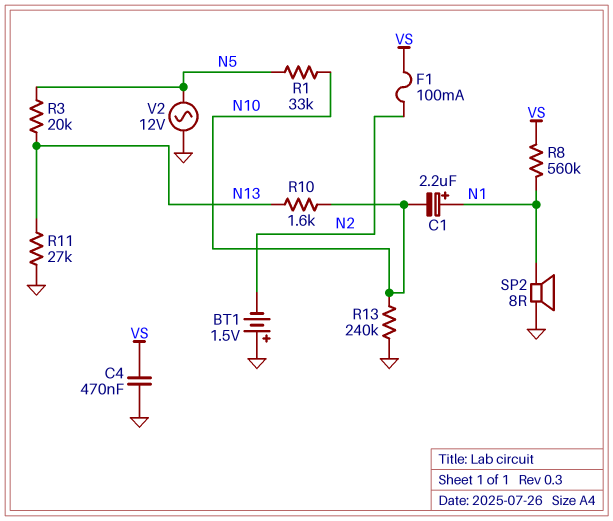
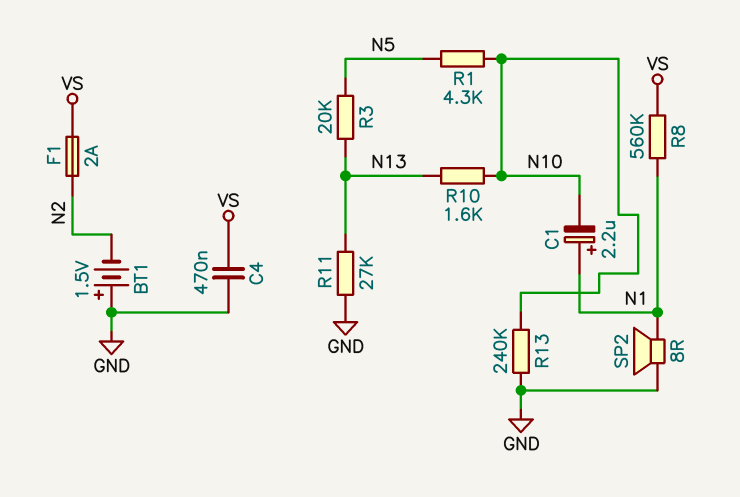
F1: 100mA (N2, VS) -> 2A (N2, VS)
R1: 33k (N5, N10) -> 4.3k (N5, N10)
V2: AC 12V (GND, N5) -> none

